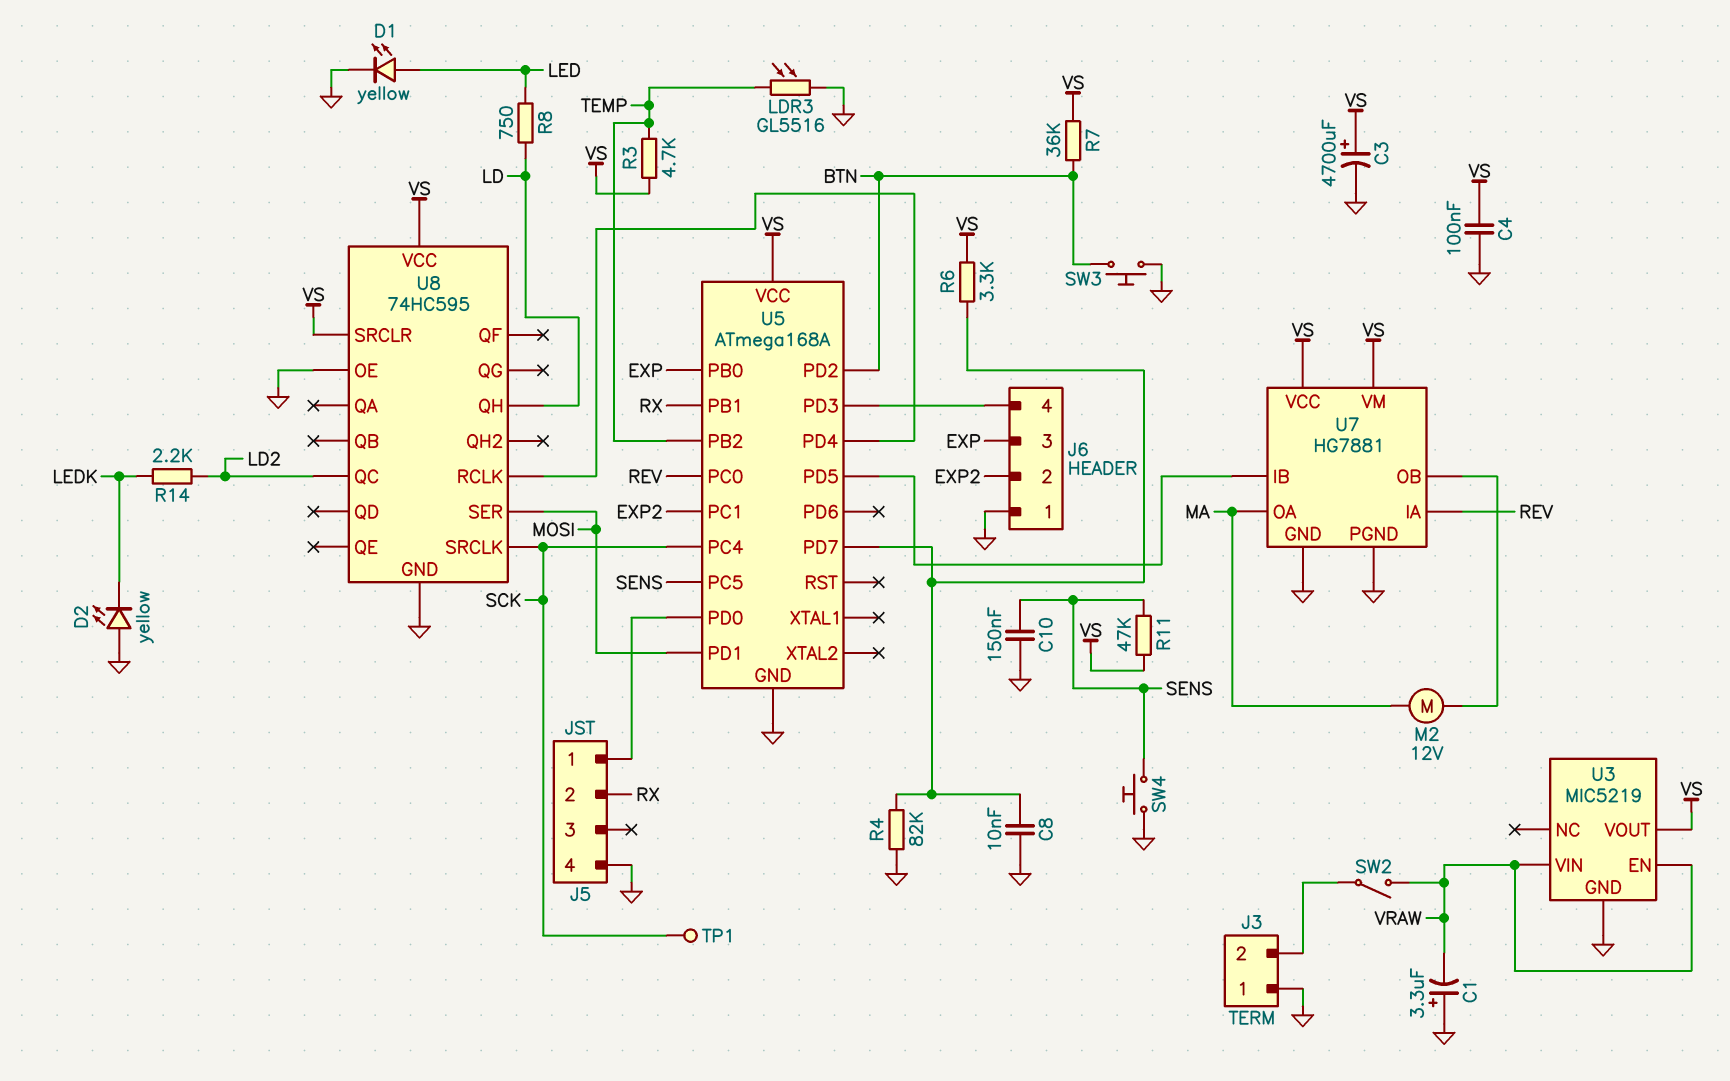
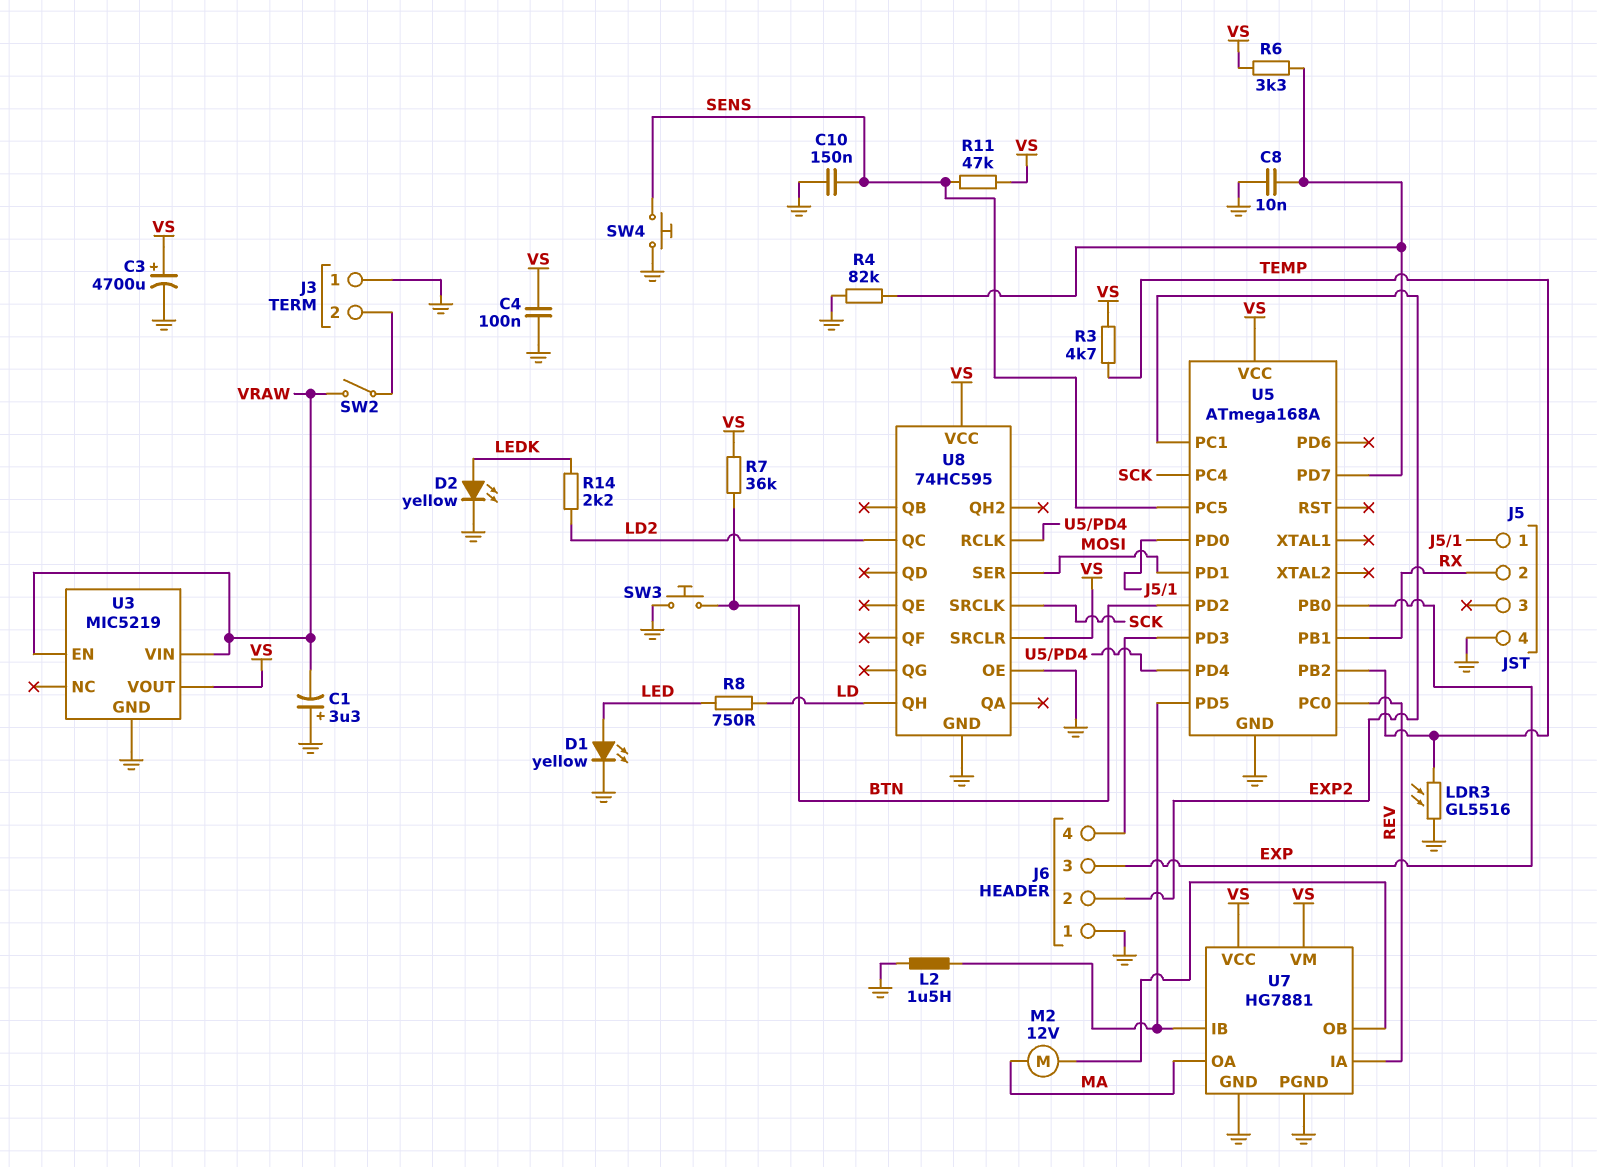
D2: LED yellow (A GND, K LEDK) -> LED yellow (A LEDK, K GND)
L2: none -> 1.5uH (GND, U5/PD5)
TP1: test point (SCK) -> none

